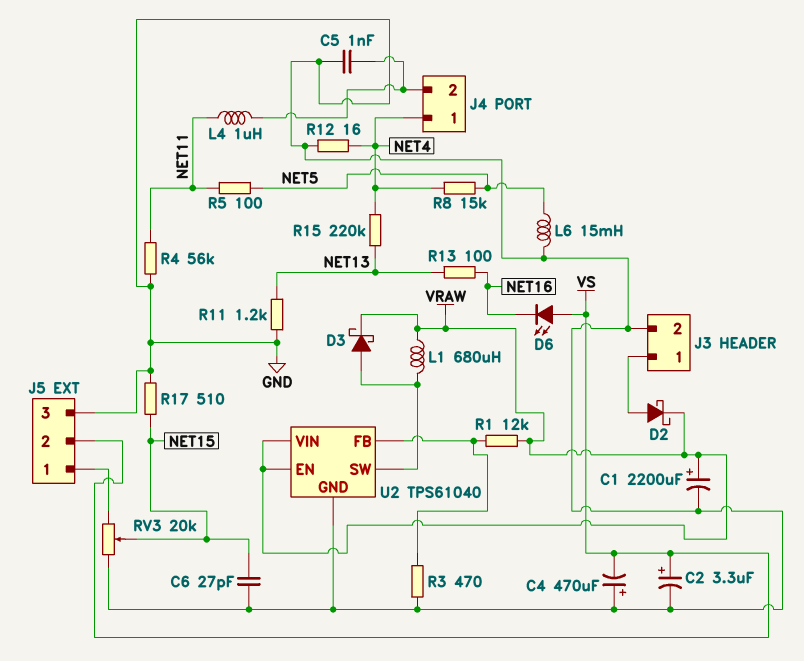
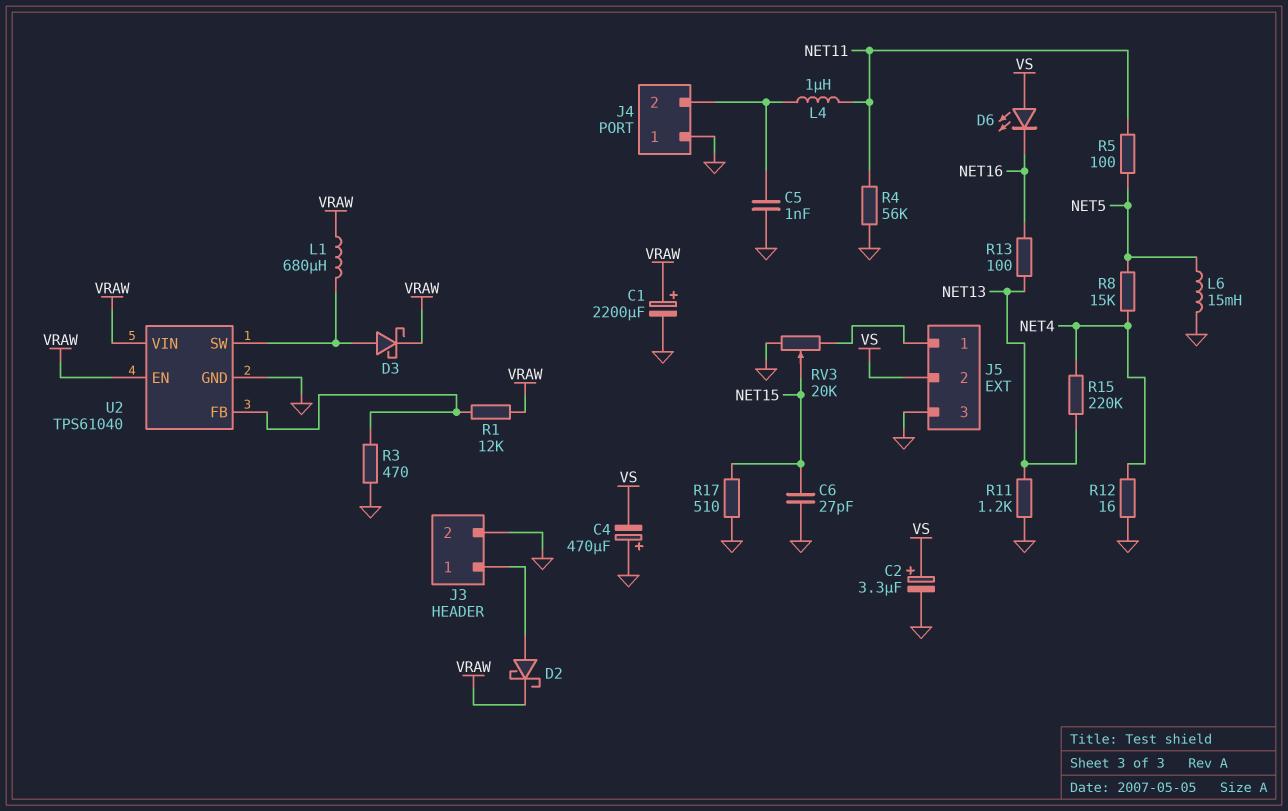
J4 pin 1: NET4 -> GND

